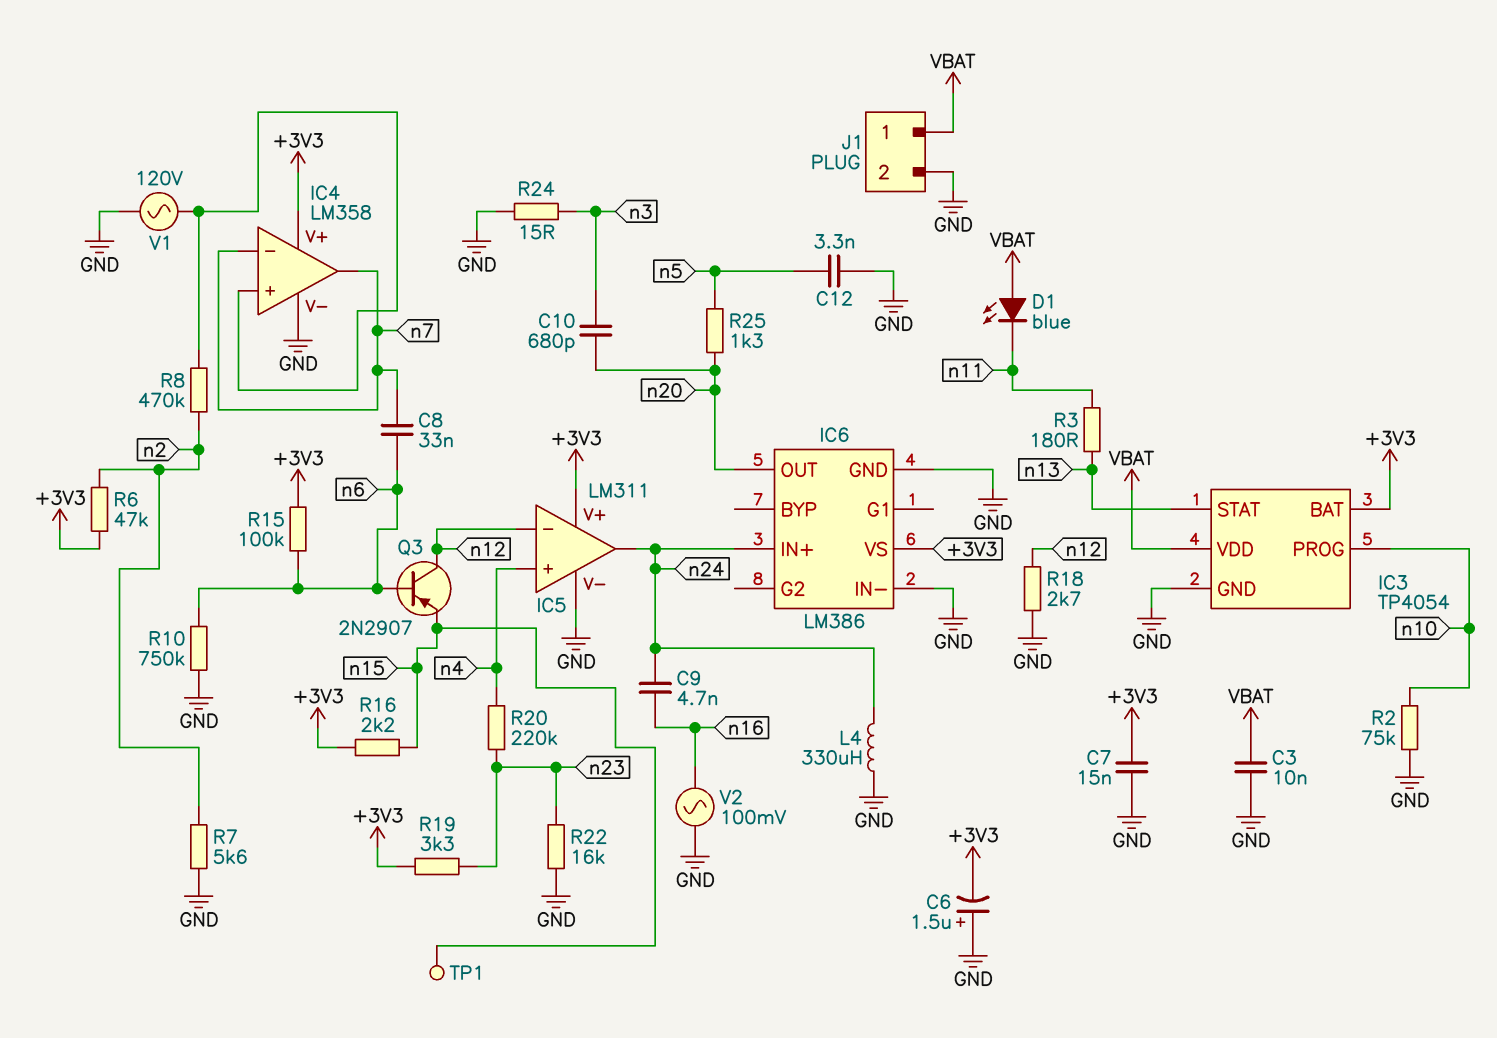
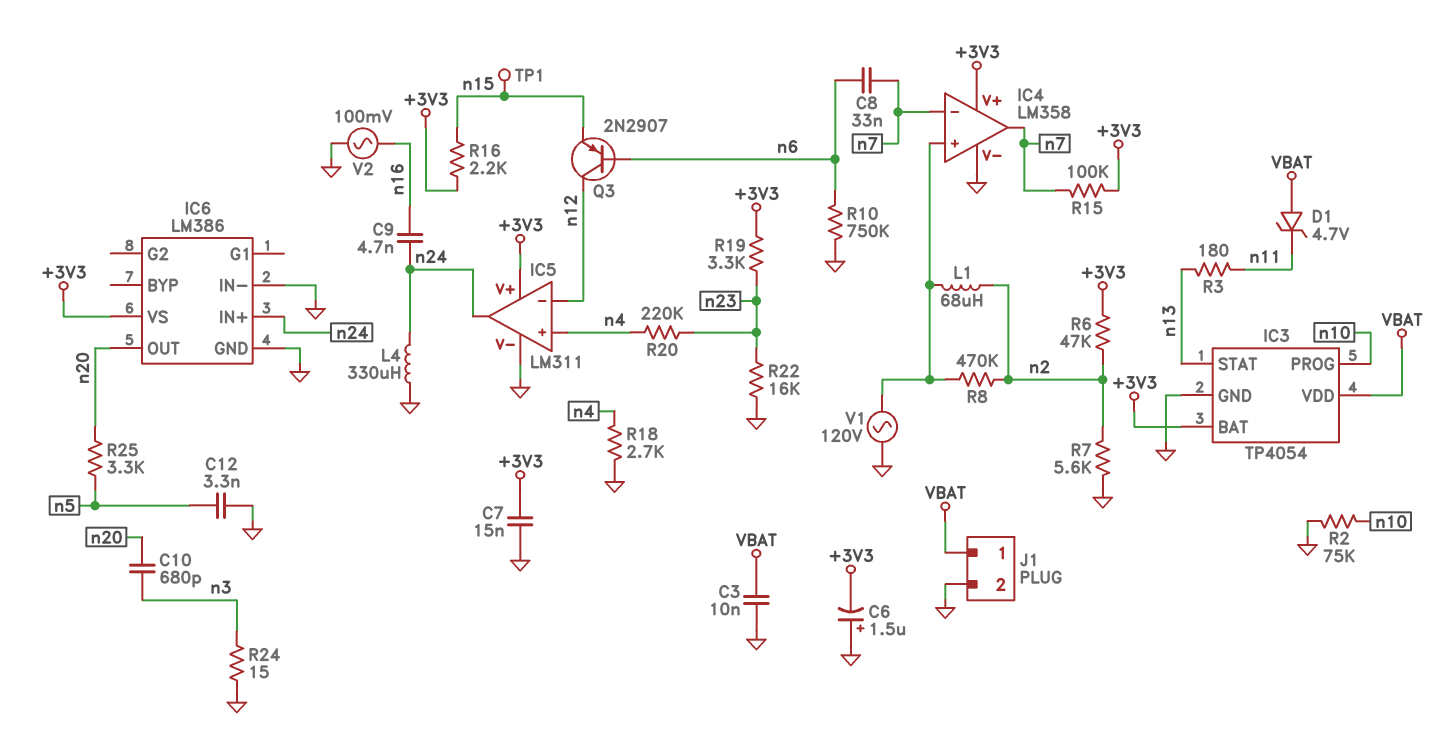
D1: LED blue (A VBAT, K n11) -> zener 4.7V (A VBAT, K n11)
L1: none -> 68uH (IC4/in+, n2)
R15: 100k (+3V3, n6) -> 100k (+3V3, n7)
R18: 2.7k (GND, n12) -> 2.7k (GND, n4)
R25: 1.3k (n5, n20) -> 3.3k (n5, n20)

